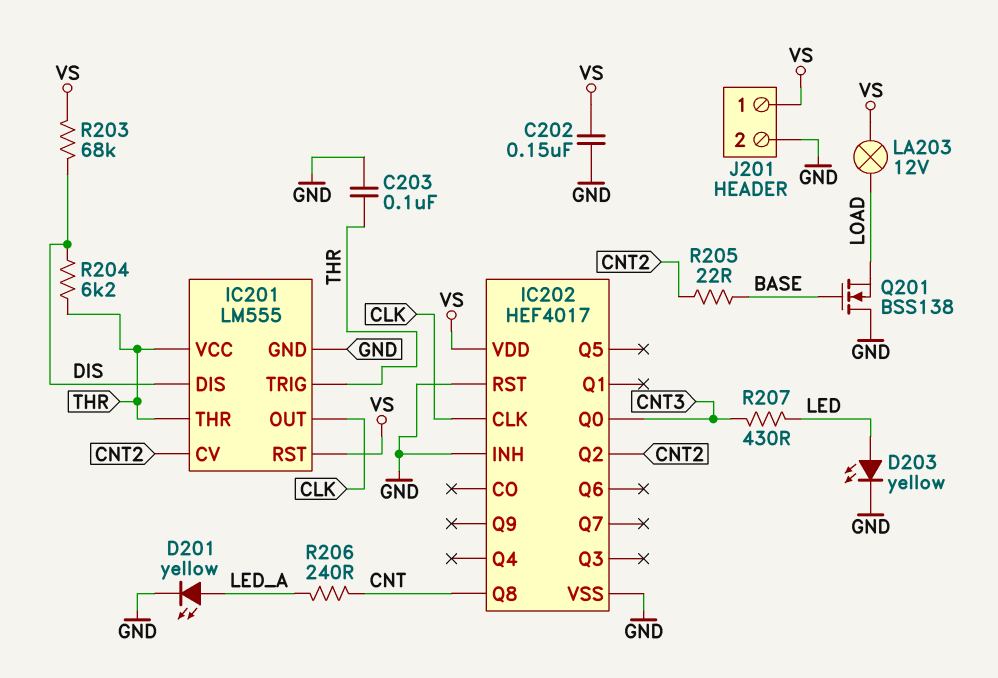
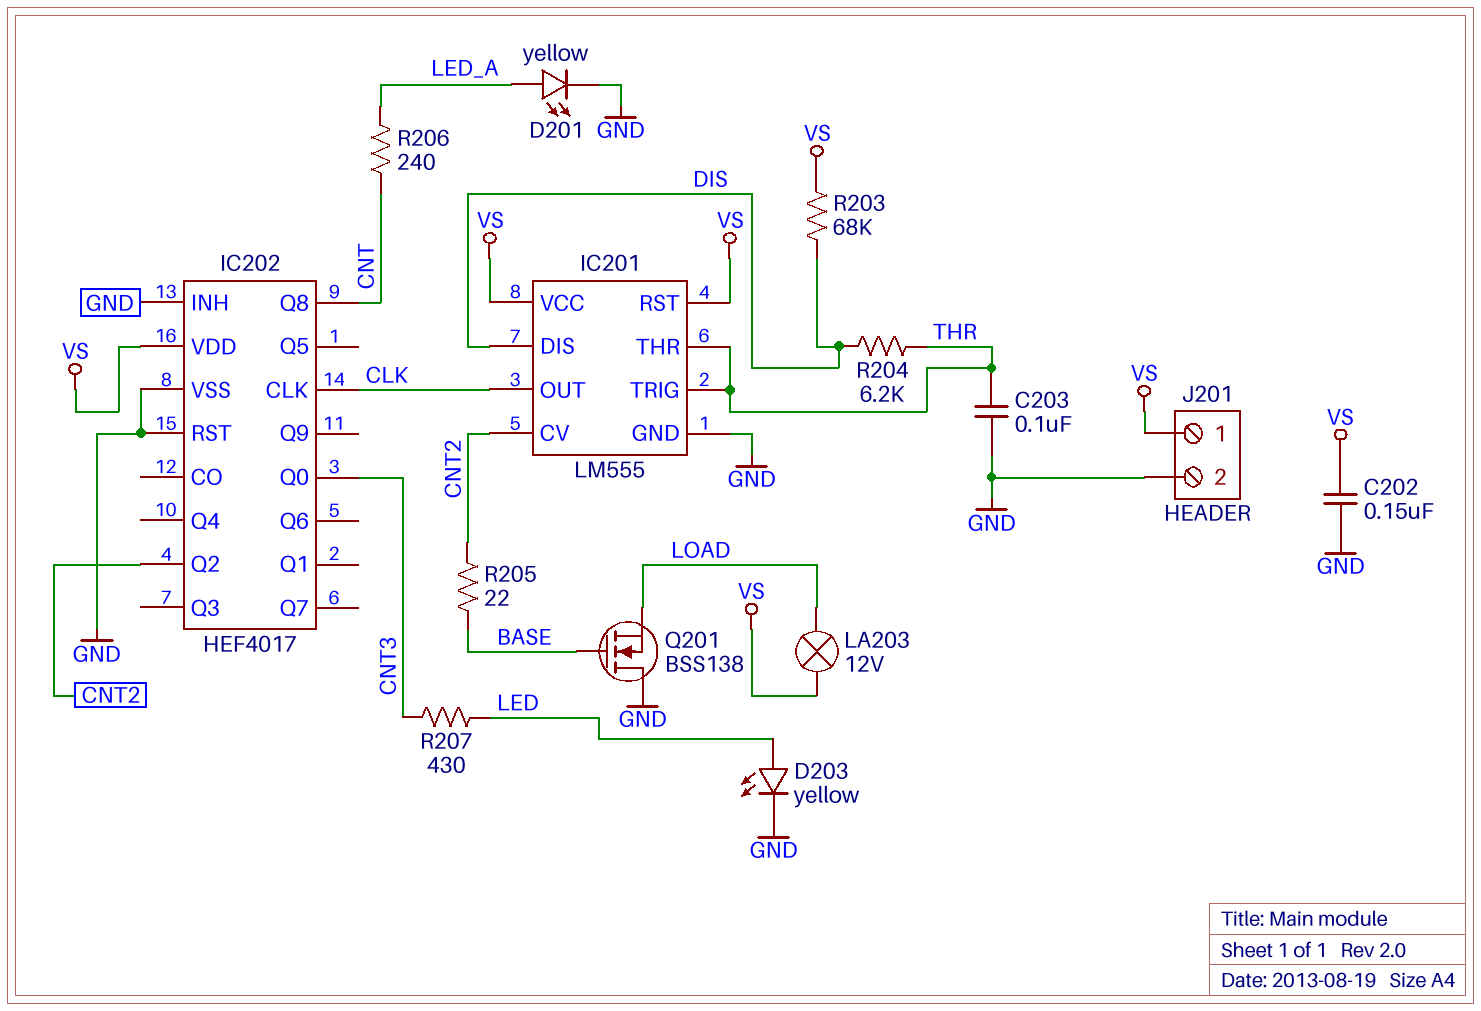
IC201 pin VCC: THR -> VS

